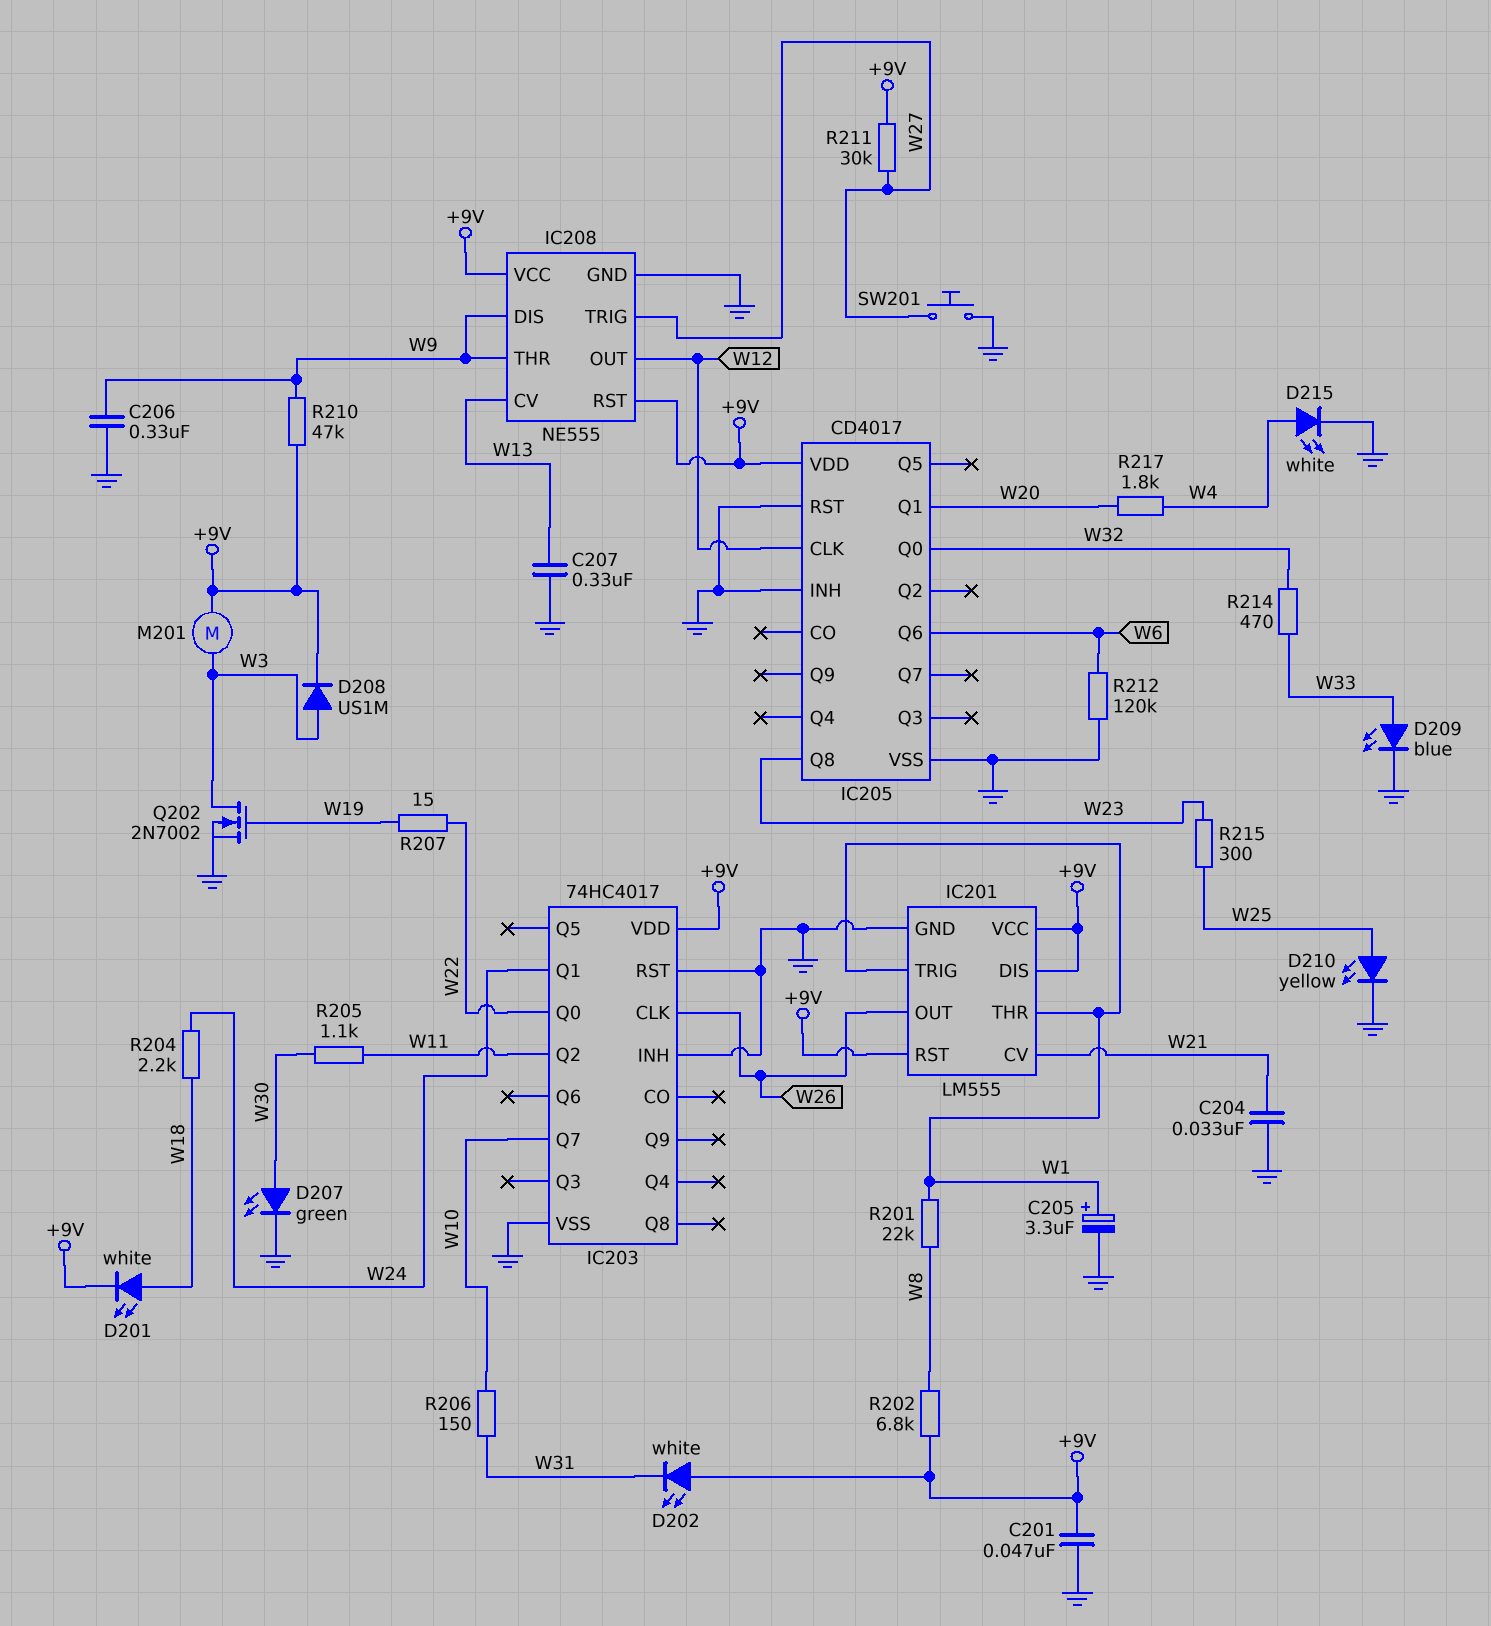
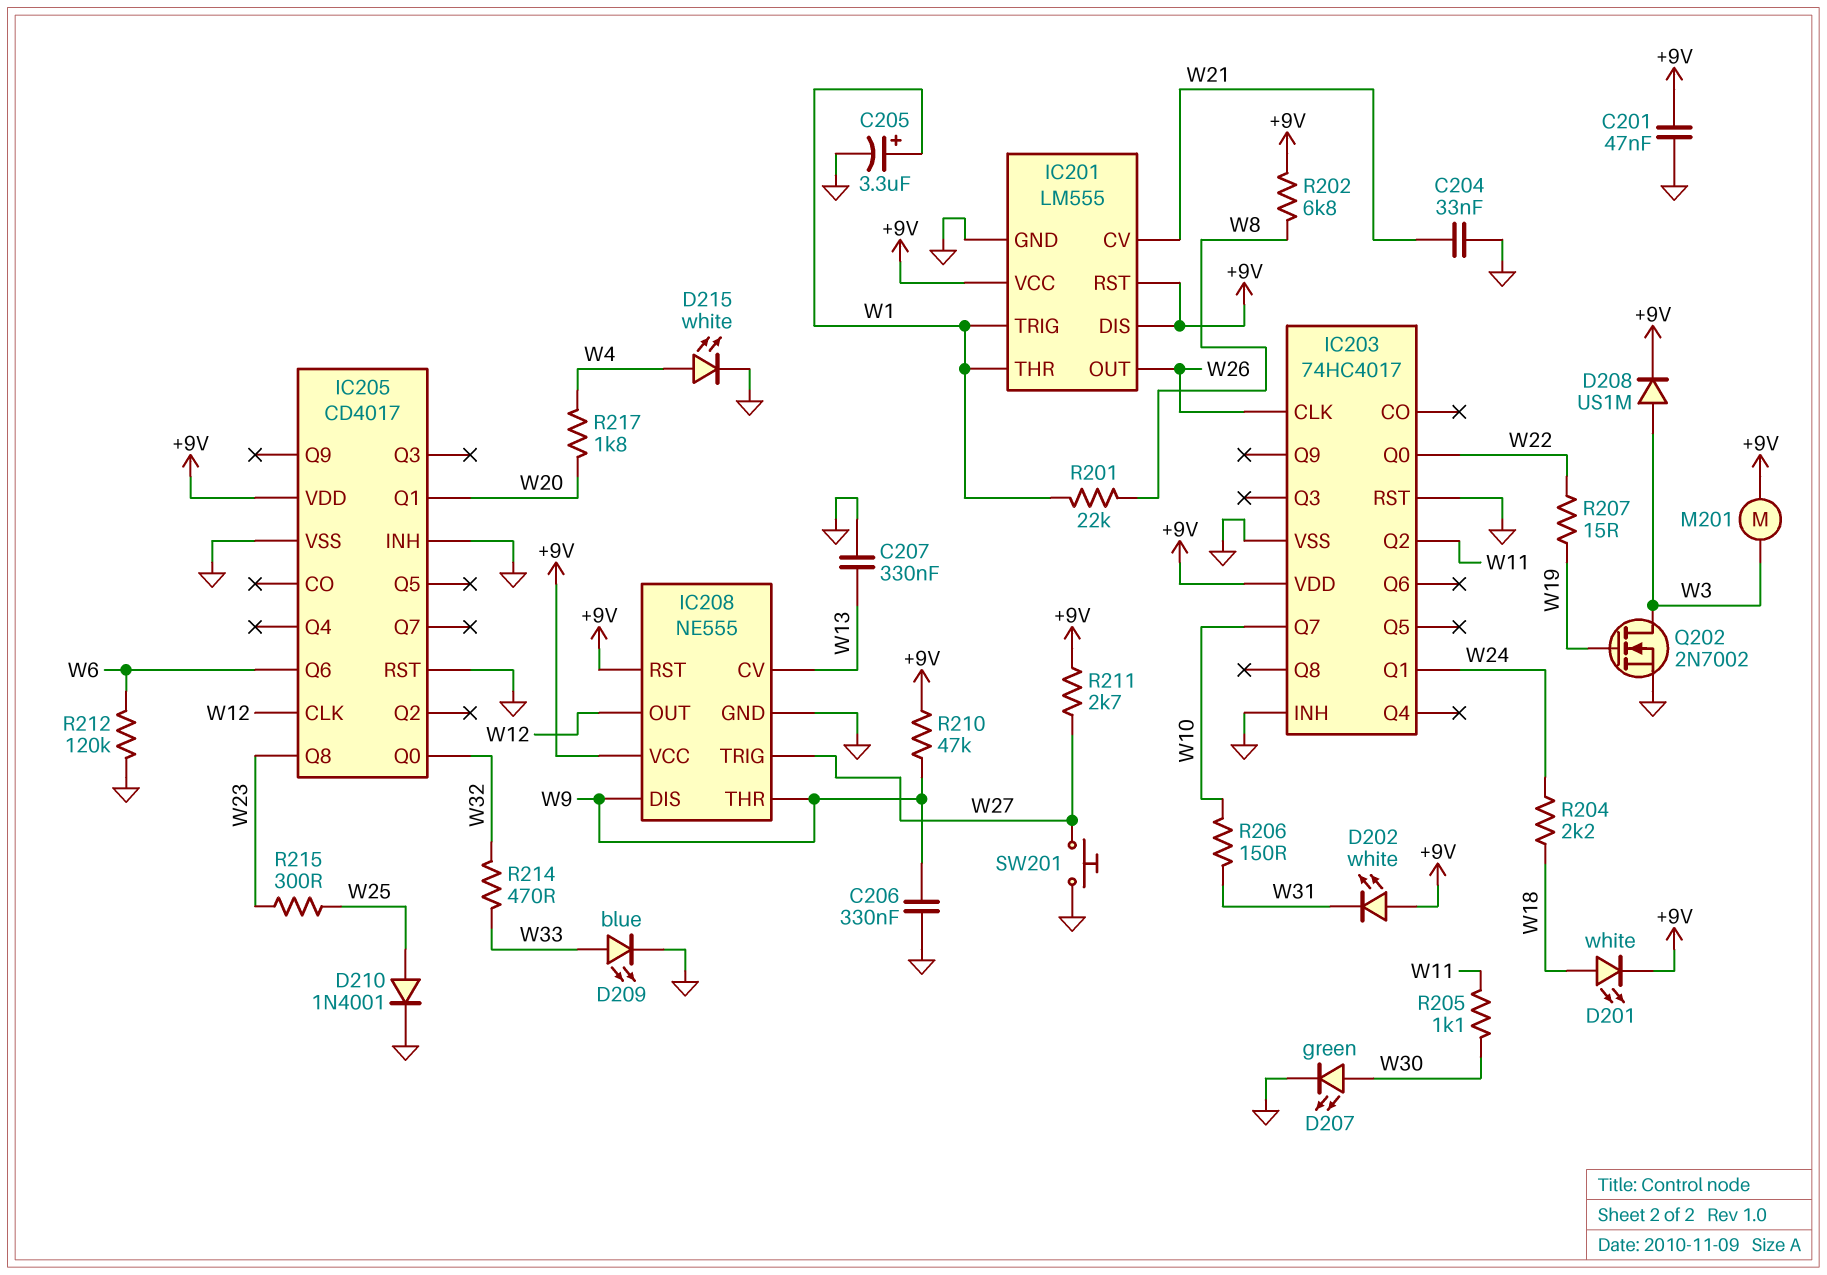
D210: LED yellow (A W25, K GND) -> diode 1N4001 (A W25, K GND)
R211: 30k (+9V, W27) -> 2.7k (+9V, W27)

